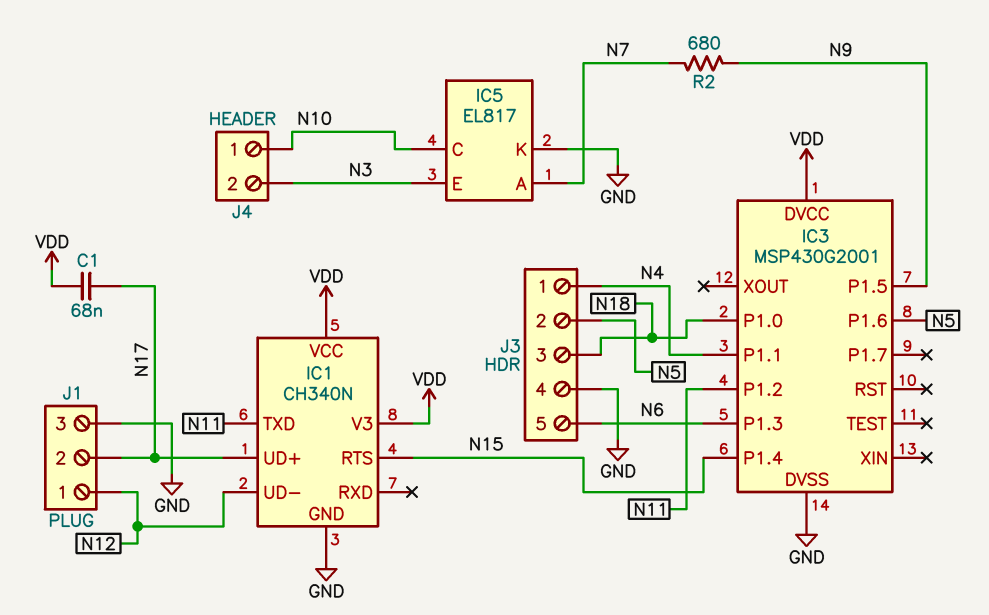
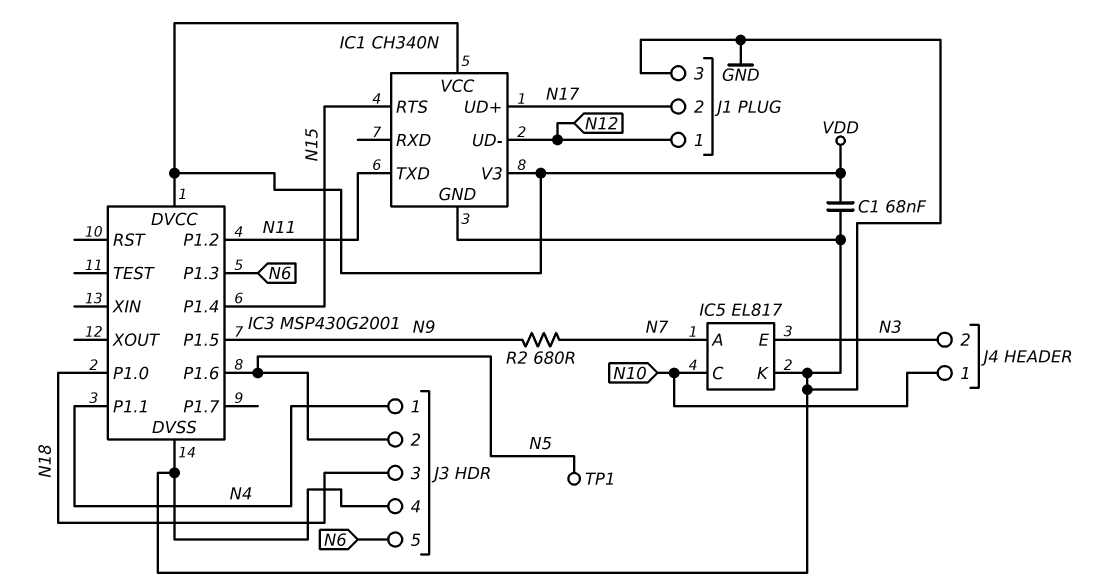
C1: 68nF (N17, VDD) -> 68nF (GND, VDD)
TP1: none -> test point (N5)

